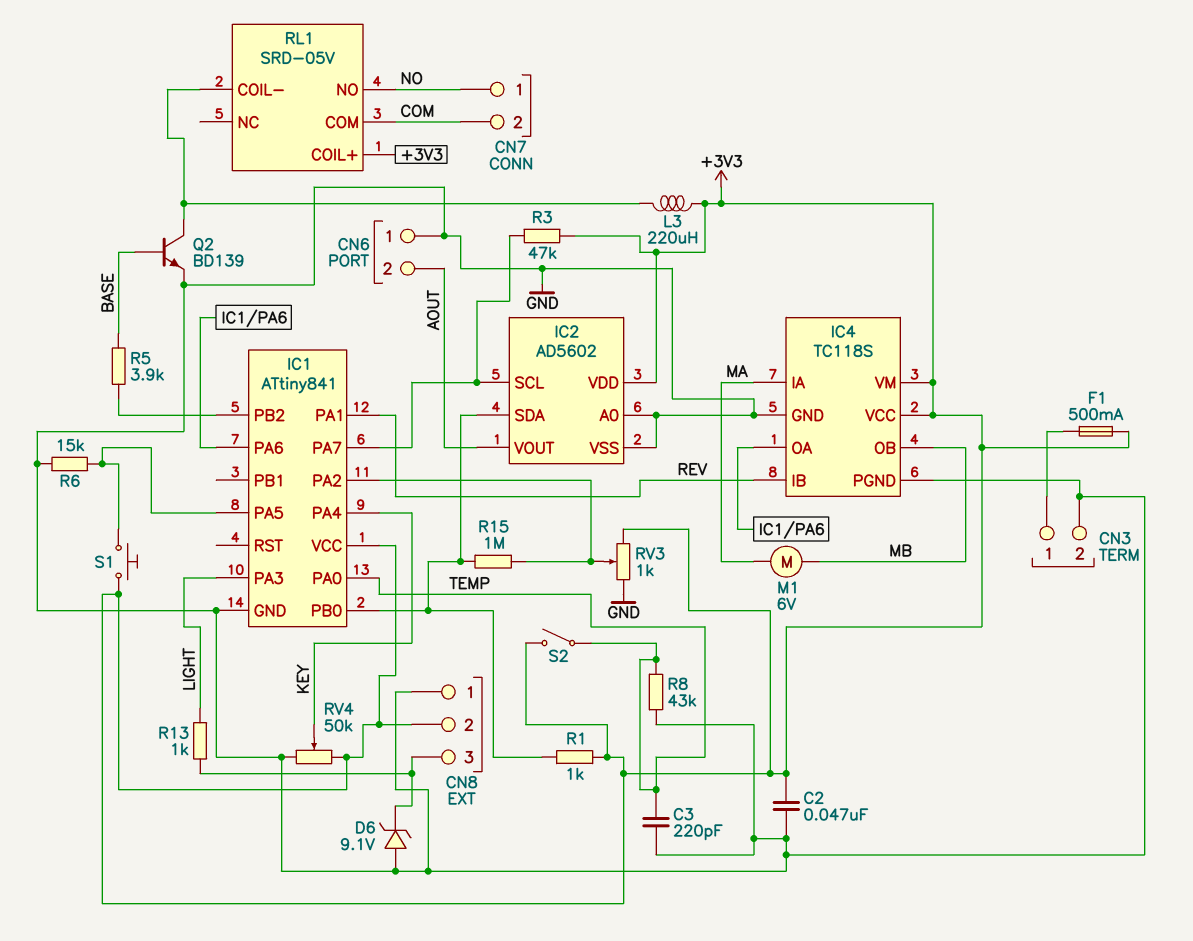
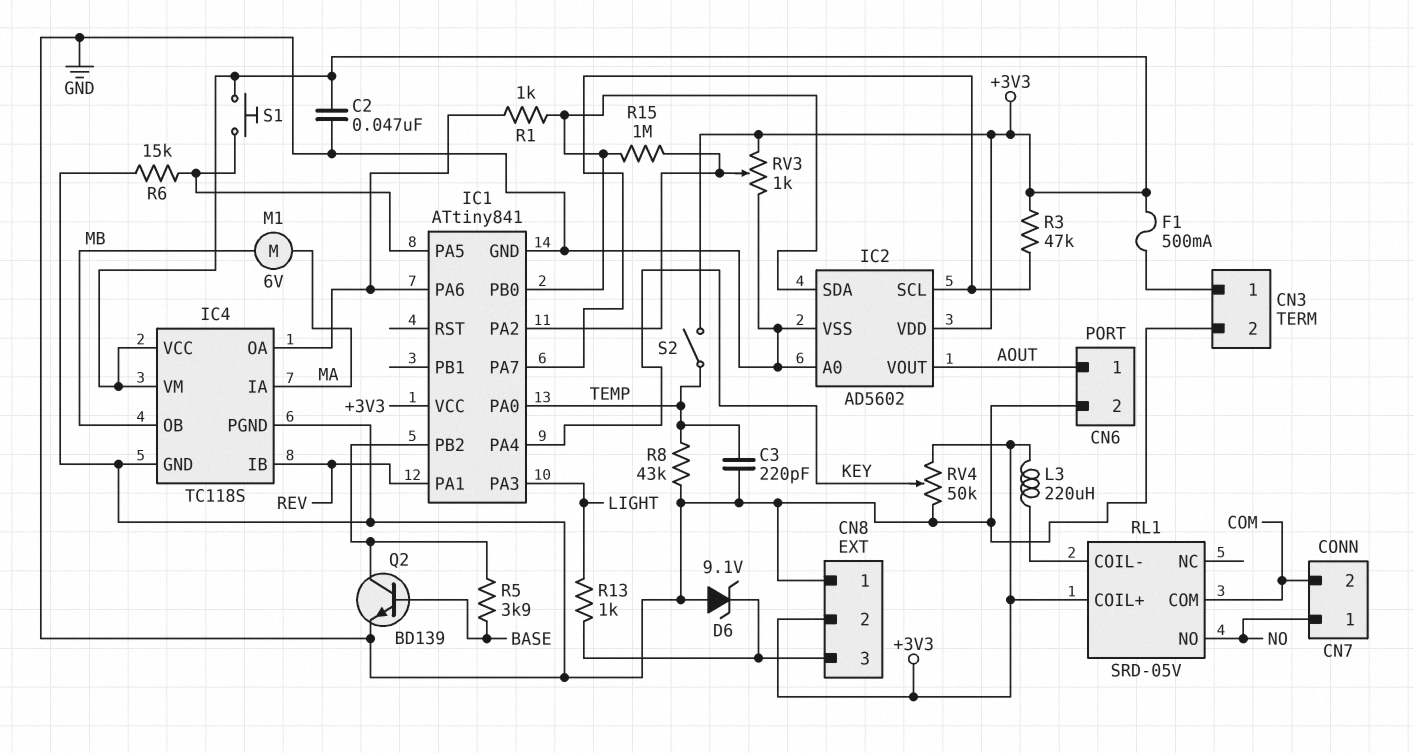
CN6 pin 1: GND -> AOUT
CN6 pin 2: AOUT -> GND
Q2: NPN BD139 (B BASE, C RL1/COIL-, E GND) -> NPN BD139 (B BASE, C IC1/PB2, E GND)
R1: 1k (+3V3, IC1/PB0) -> 1k (IC1/PA6, IC1/PB0)

